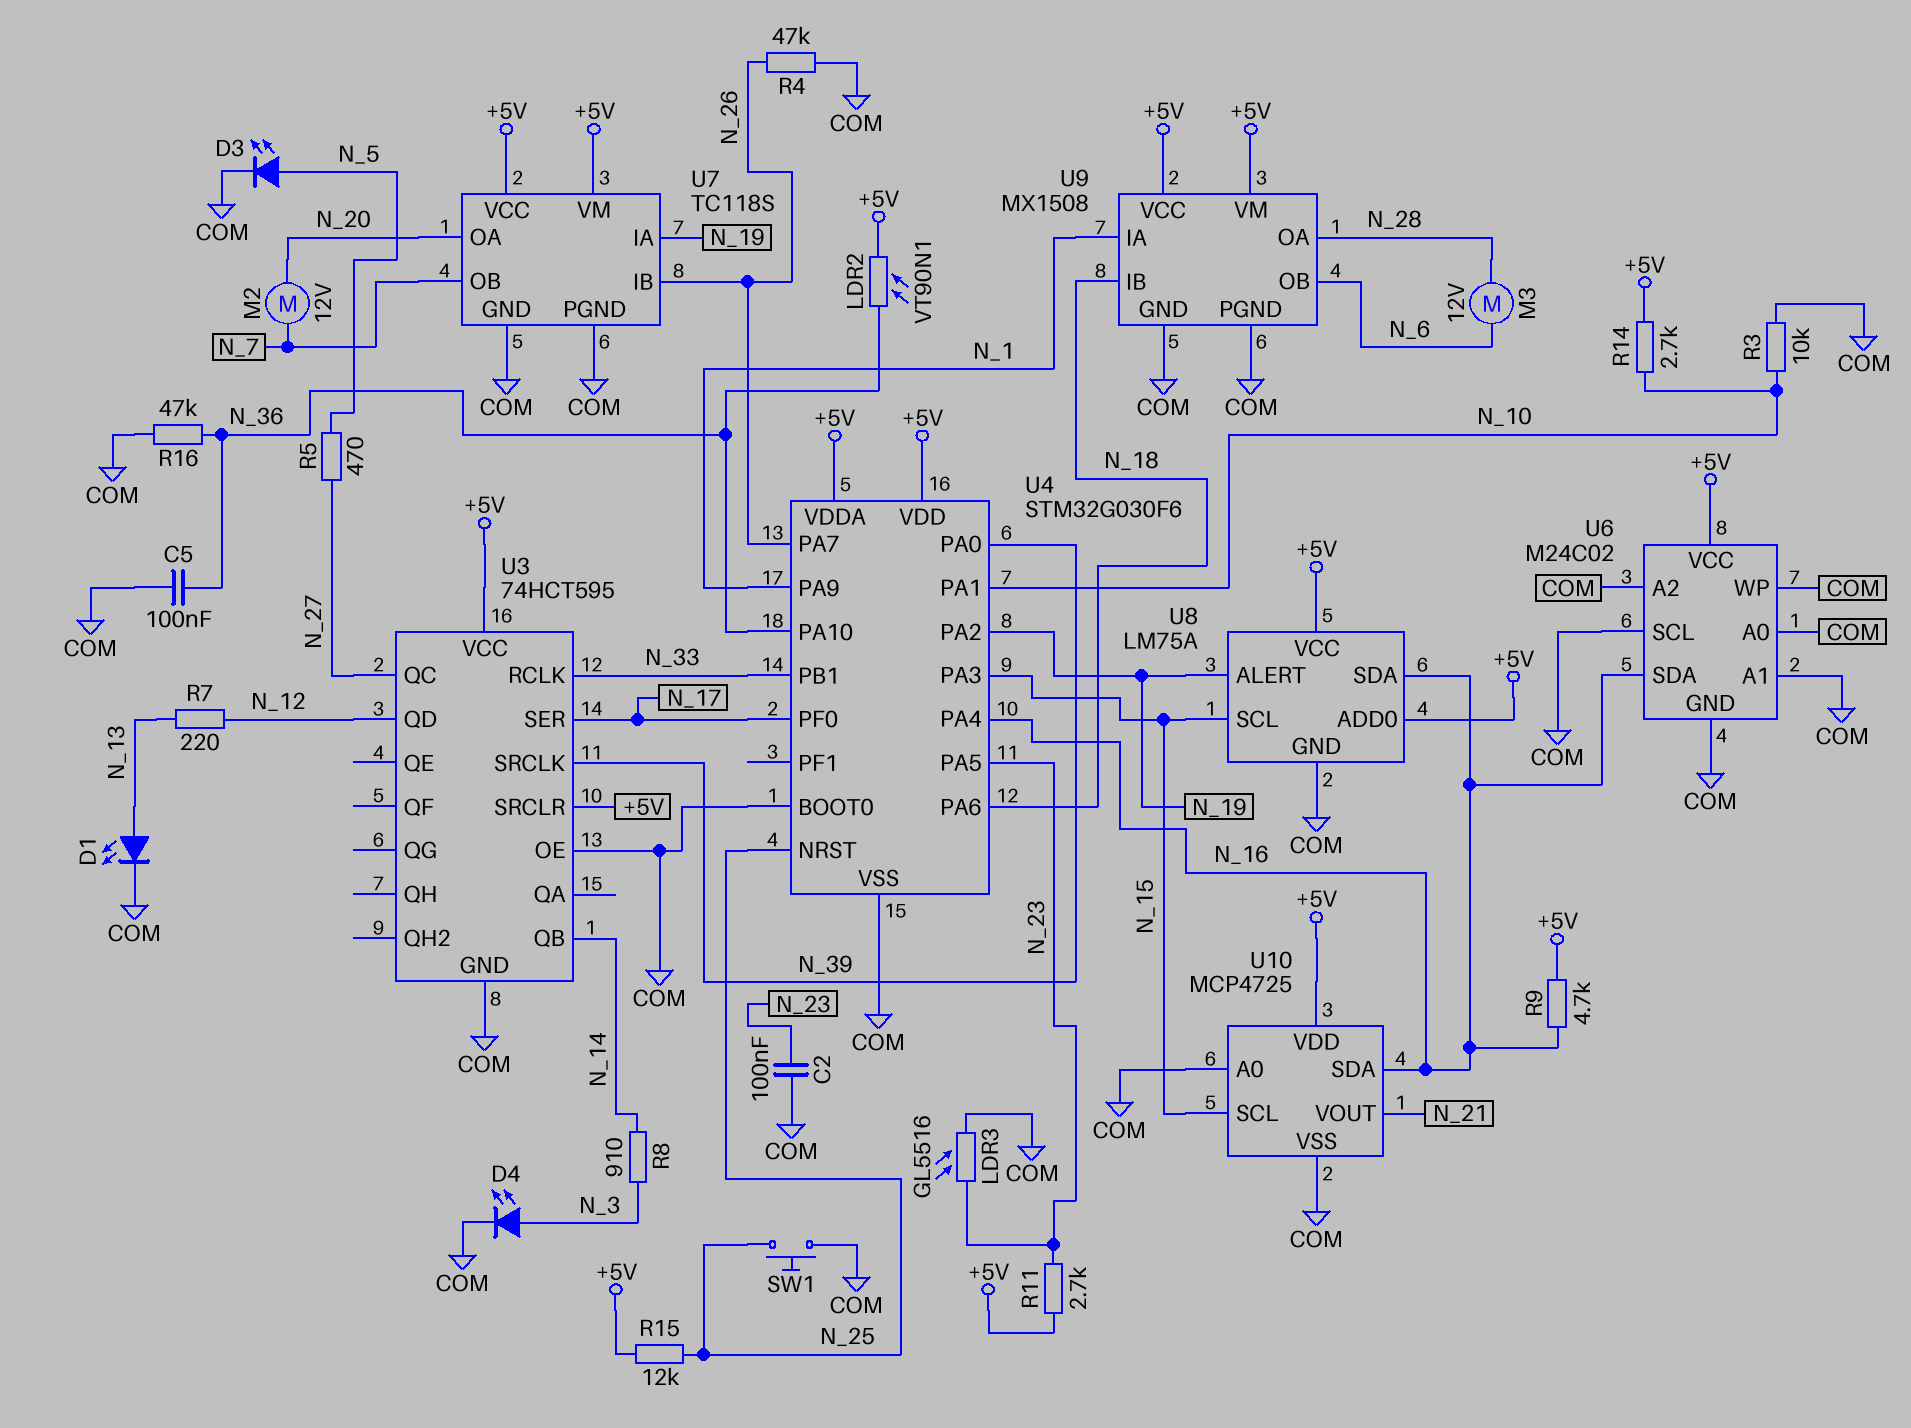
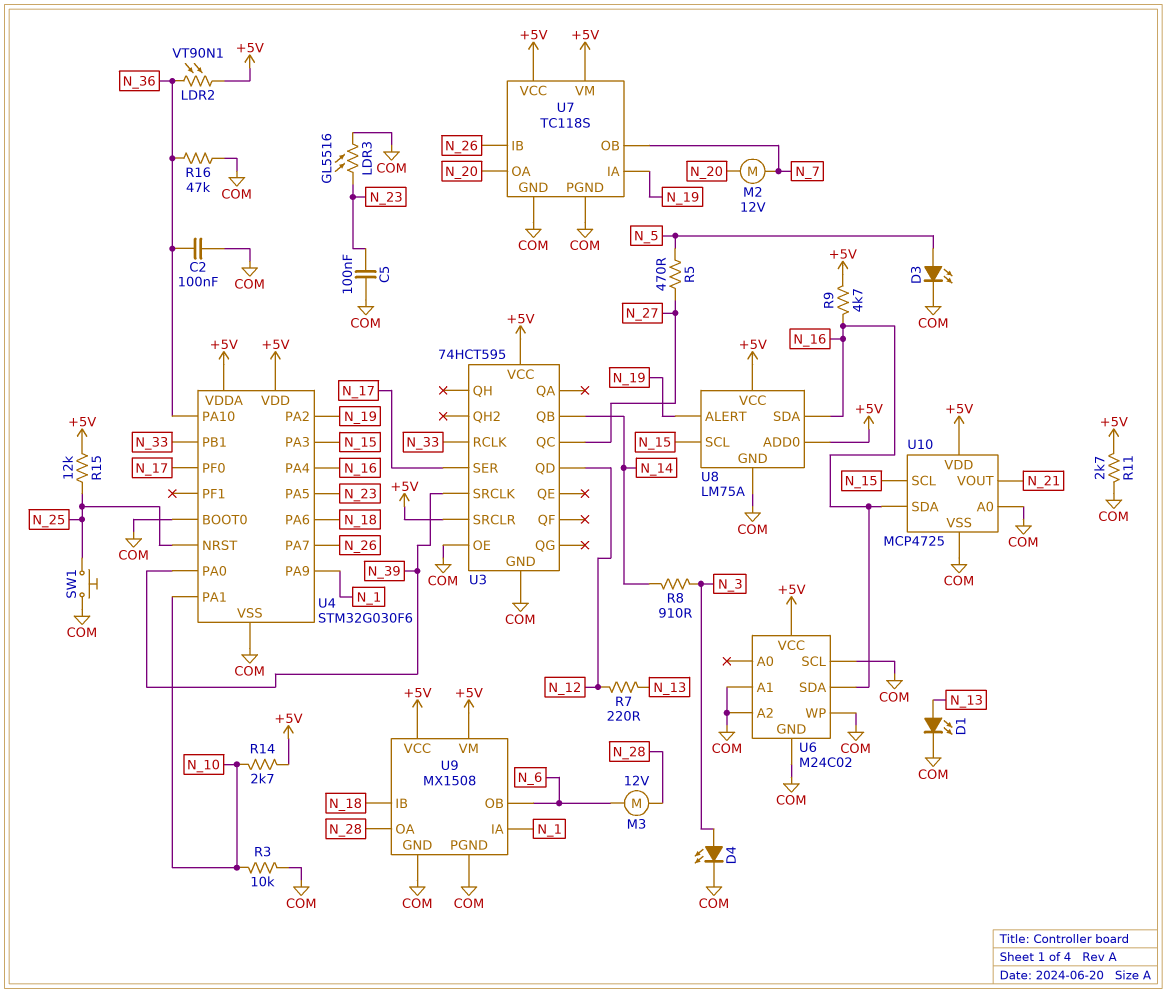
C2: 100nF (COM, N_23) -> 100nF (COM, N_36)
C5: 100nF (COM, N_36) -> 100nF (COM, N_23)
R4: 47k (COM, N_26) -> none
R11: 2.7k (+5V, N_23) -> 2.7k (+5V, COM)
U6 pin A0: COM -> none

